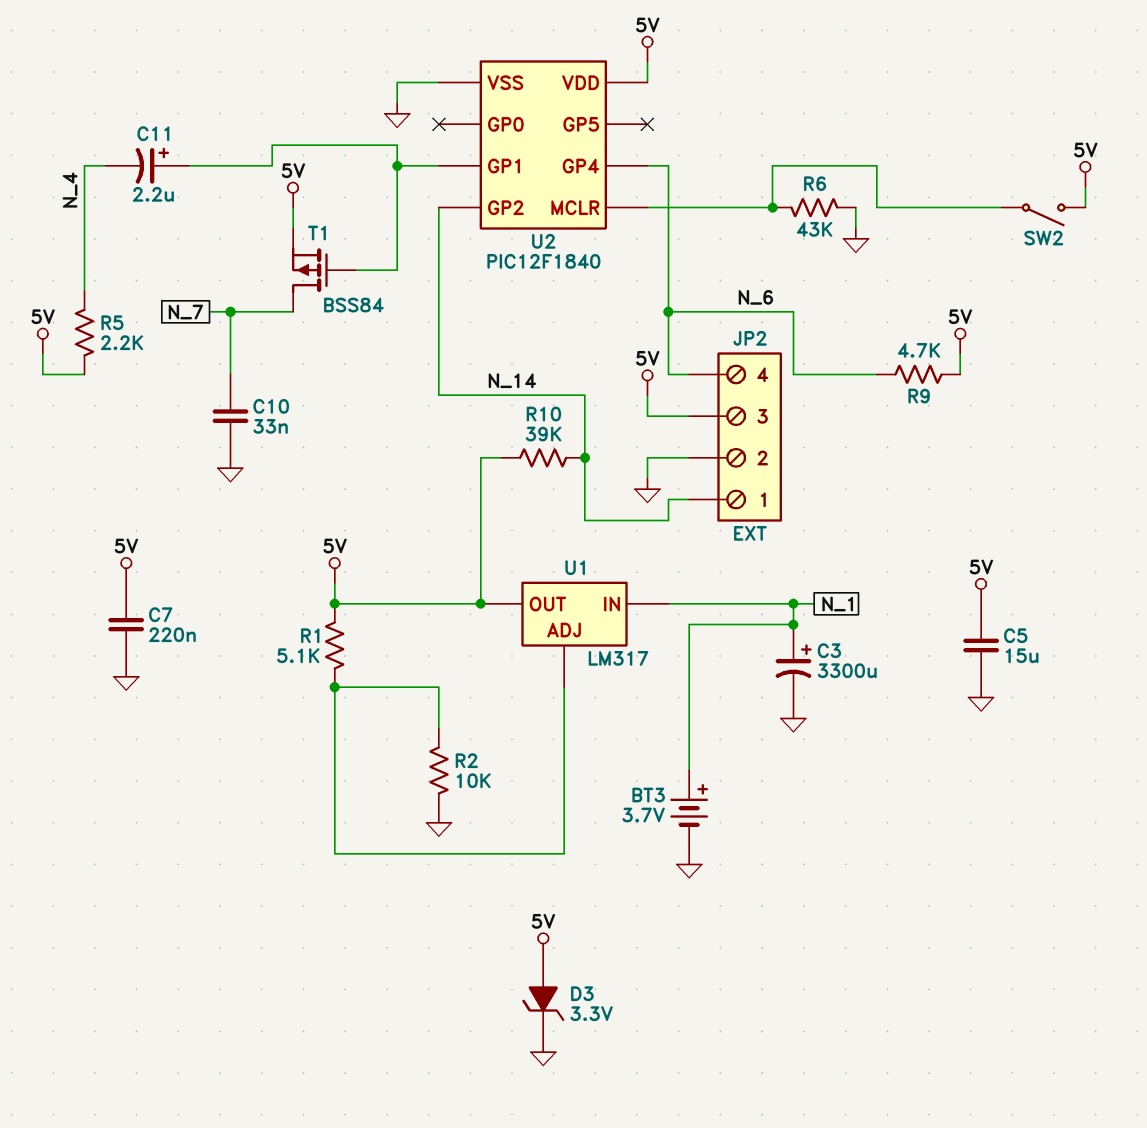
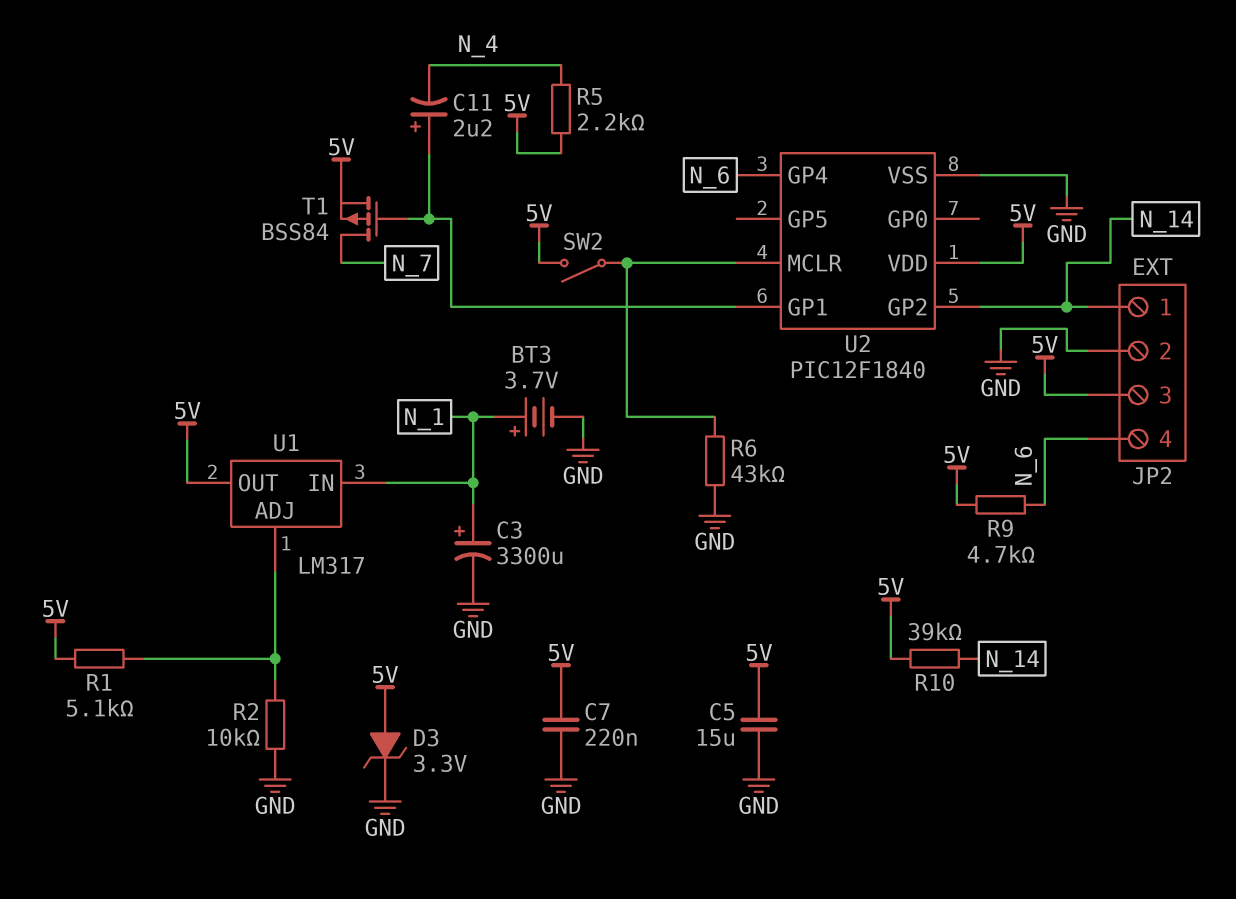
C10: 33nF (GND, N_7) -> none

